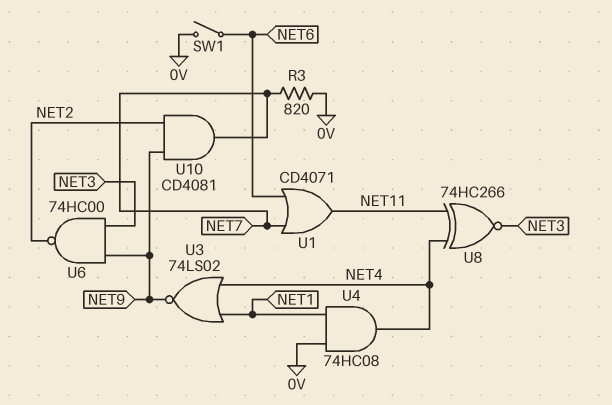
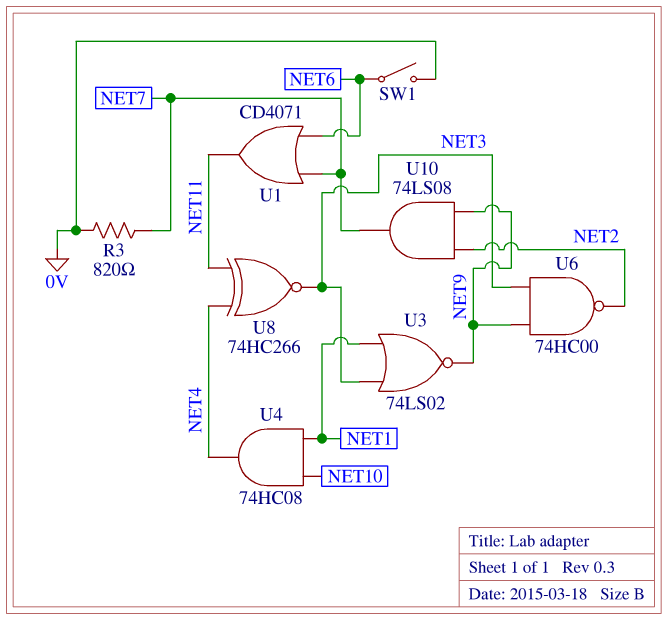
U3: NOR 74LS02 (in NET1, in NET4, out NET9) -> NOR 74LS02 (in NET1, in NET3, out NET9)
U4: AND 74HC08 (in 0V, in NET1, out NET4) -> AND 74HC08 (in NET1, in NET10, out NET4)
U10: AND CD4081 (in NET2, in NET9, out NET7) -> AND 74LS08 (in NET2, in NET9, out NET7)

